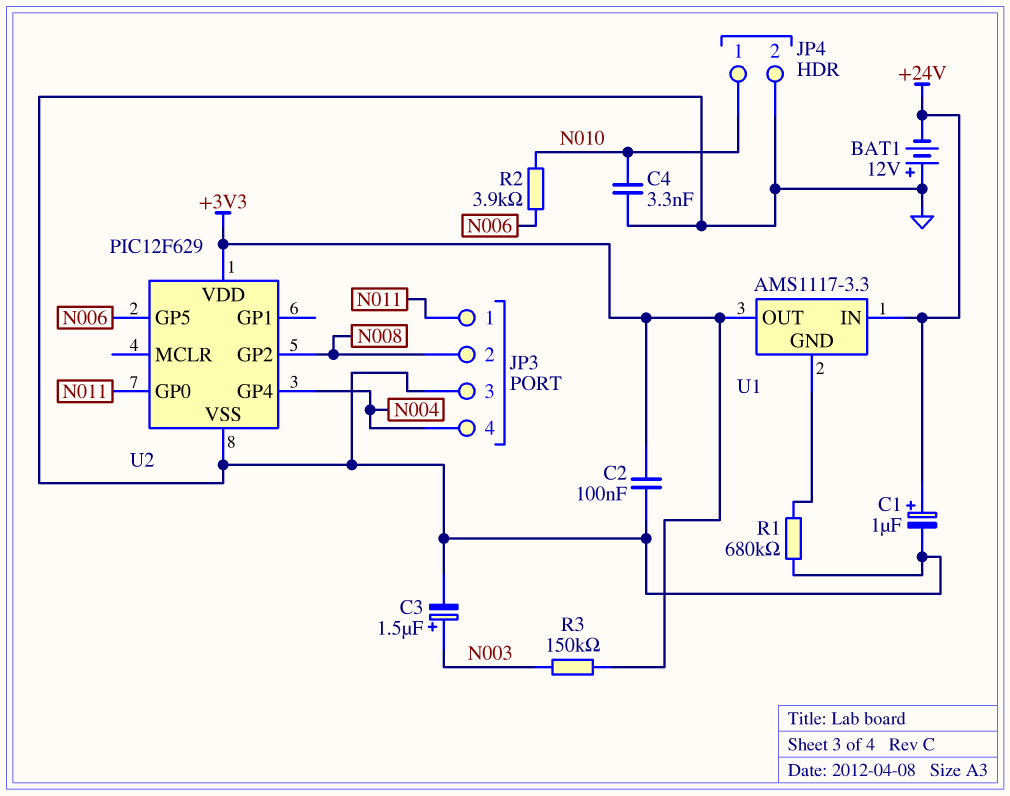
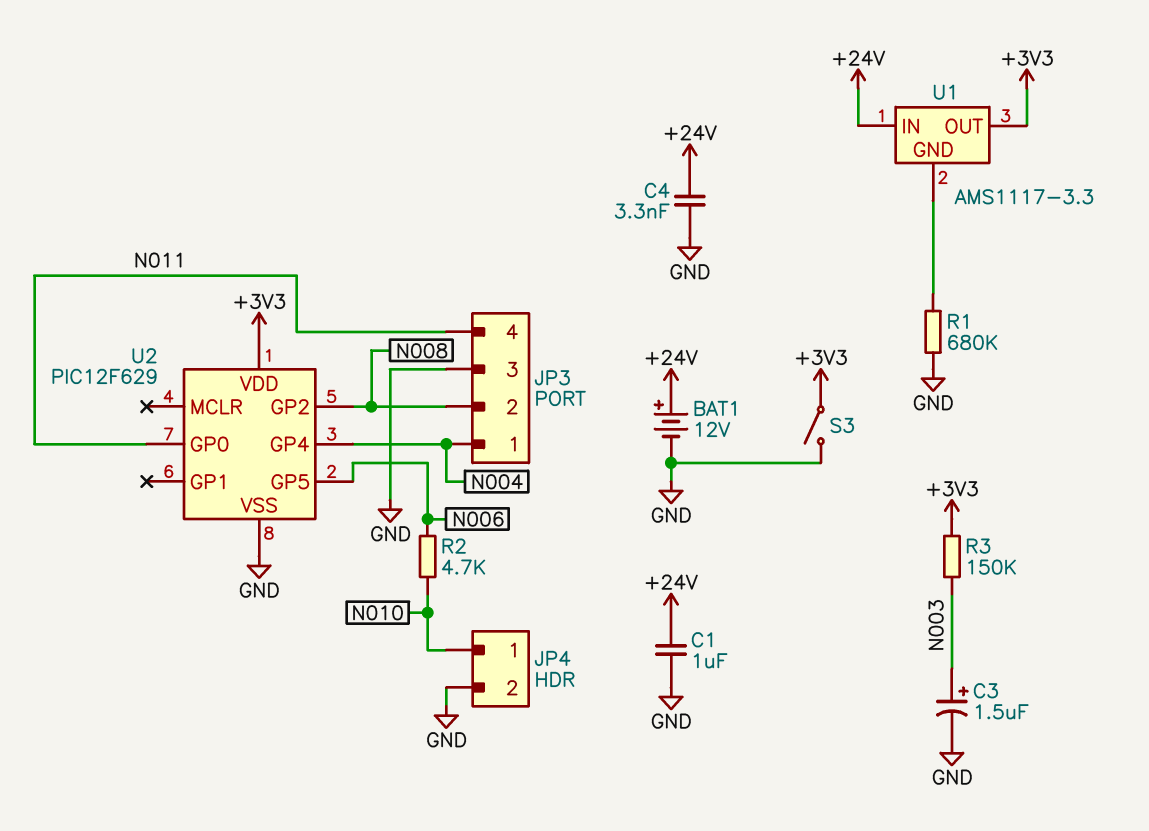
BAT1: 12V (plus GND, minus +24V) -> 12V (plus +24V, minus GND)
C1: 1uF (plus +24V, minus GND) -> 1uF (+24V, GND)
C2: 100nF (+3V3, GND) -> none
C4: 3.3nF (GND, N010) -> 3.3nF (+24V, GND)
JP3 pin 1: N011 -> N004
JP3 pin 4: N004 -> N011
R2: 3.9k (N006, N010) -> 4.7k (N006, N010)
S3: none -> switch (+3V3, GND)

